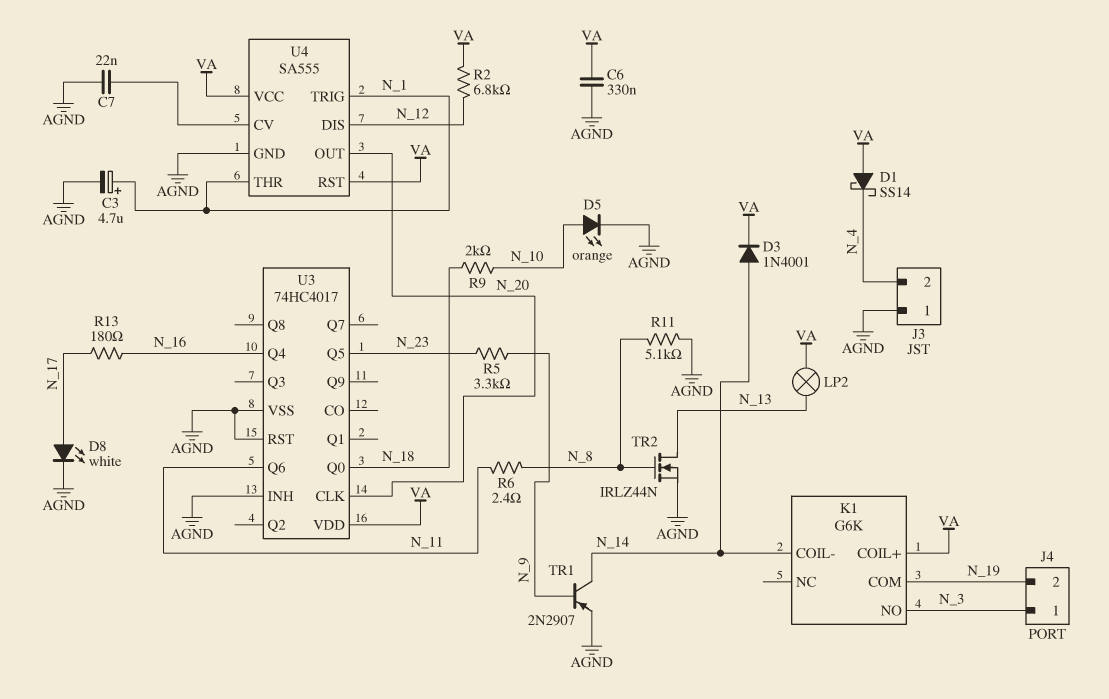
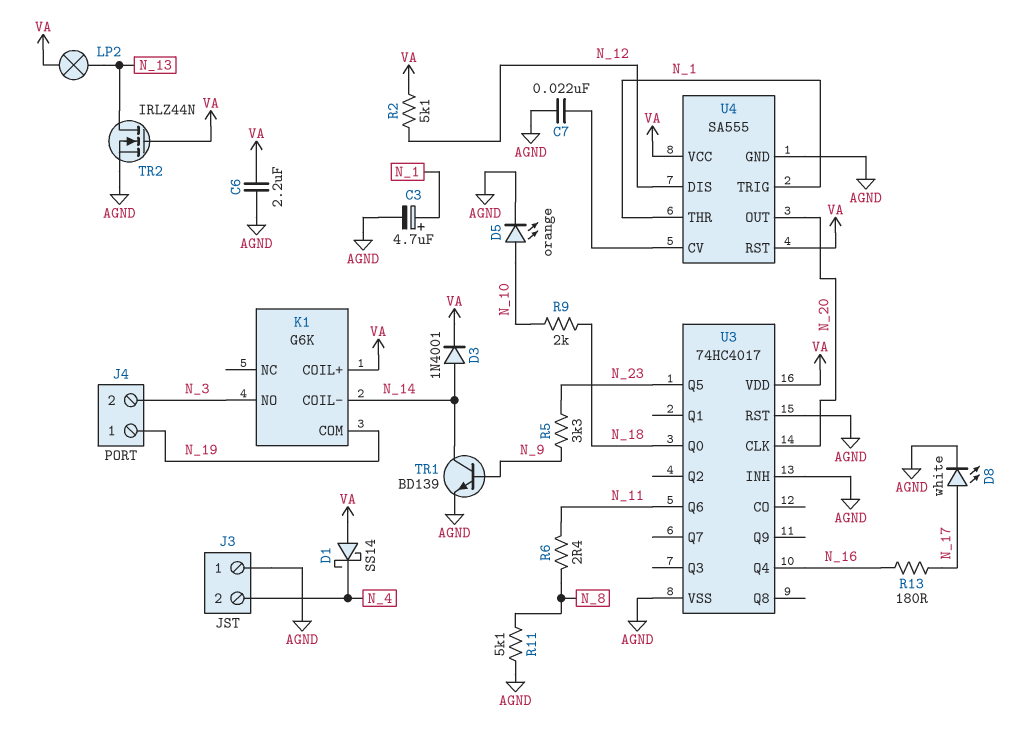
C6: 330nF (AGND, VA) -> 2.2uF (AGND, VA)
J4 pin 1: N_3 -> N_19
J4 pin 2: N_19 -> N_3
R2: 6.8k (N_12, VA) -> 5.1k (N_12, VA)
TR1: PNP 2N2907 (B N_9, C N_14, E AGND) -> NPN BD139 (B N_9, C N_14, E AGND)
TR2: NMOS IRLZ44N (G N_8, D N_13, S AGND) -> NMOS IRLZ44N (G VA, D N_13, S AGND)

